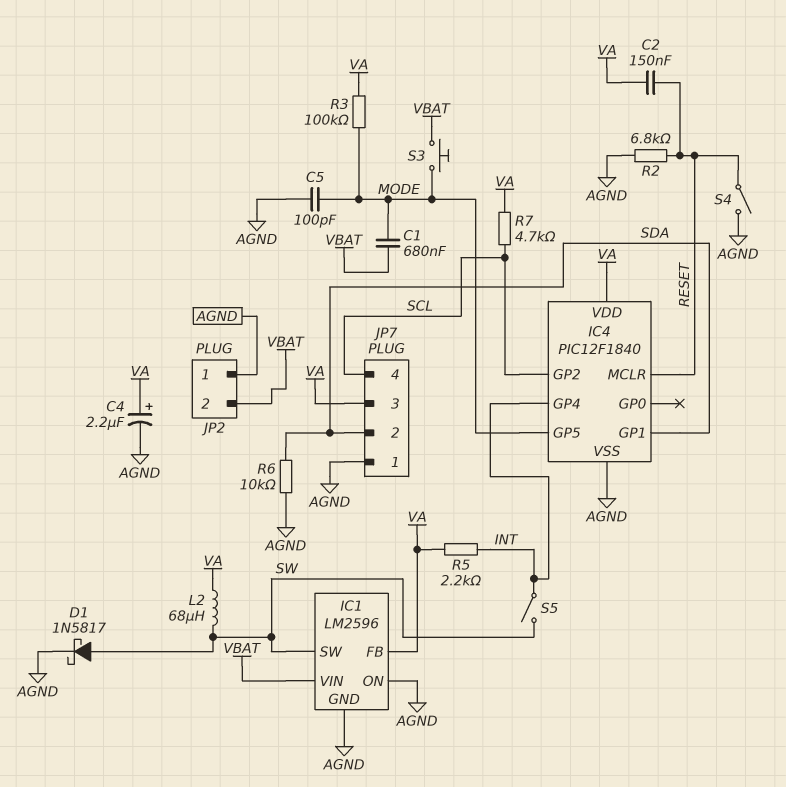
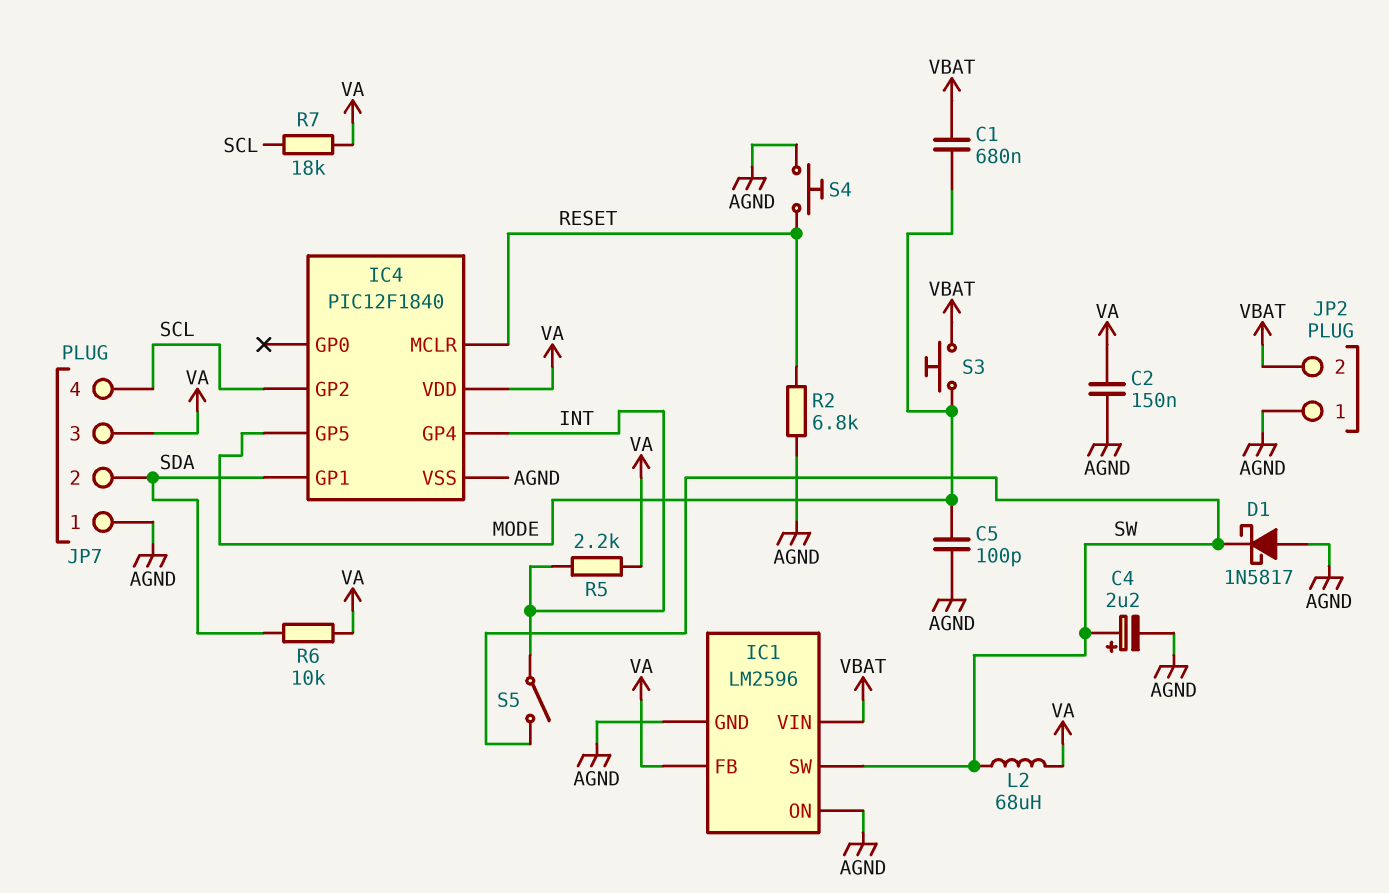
C2: 150nF (RESET, VA) -> 150nF (AGND, VA)
C4: 2.2uF (plus VA, minus AGND) -> 2.2uF (plus SW, minus AGND)
D1: schottky 1N5817 (A SW, K AGND) -> schottky 1N5817 (A AGND, K SW)
R3: 100k (MODE, VA) -> none
R6: 10k (AGND, SDA) -> 10k (SDA, VA)
R7: 4.7k (SCL, VA) -> 18k (SCL, VA)
S4: switch (AGND, RESET) -> button (AGND, RESET)

